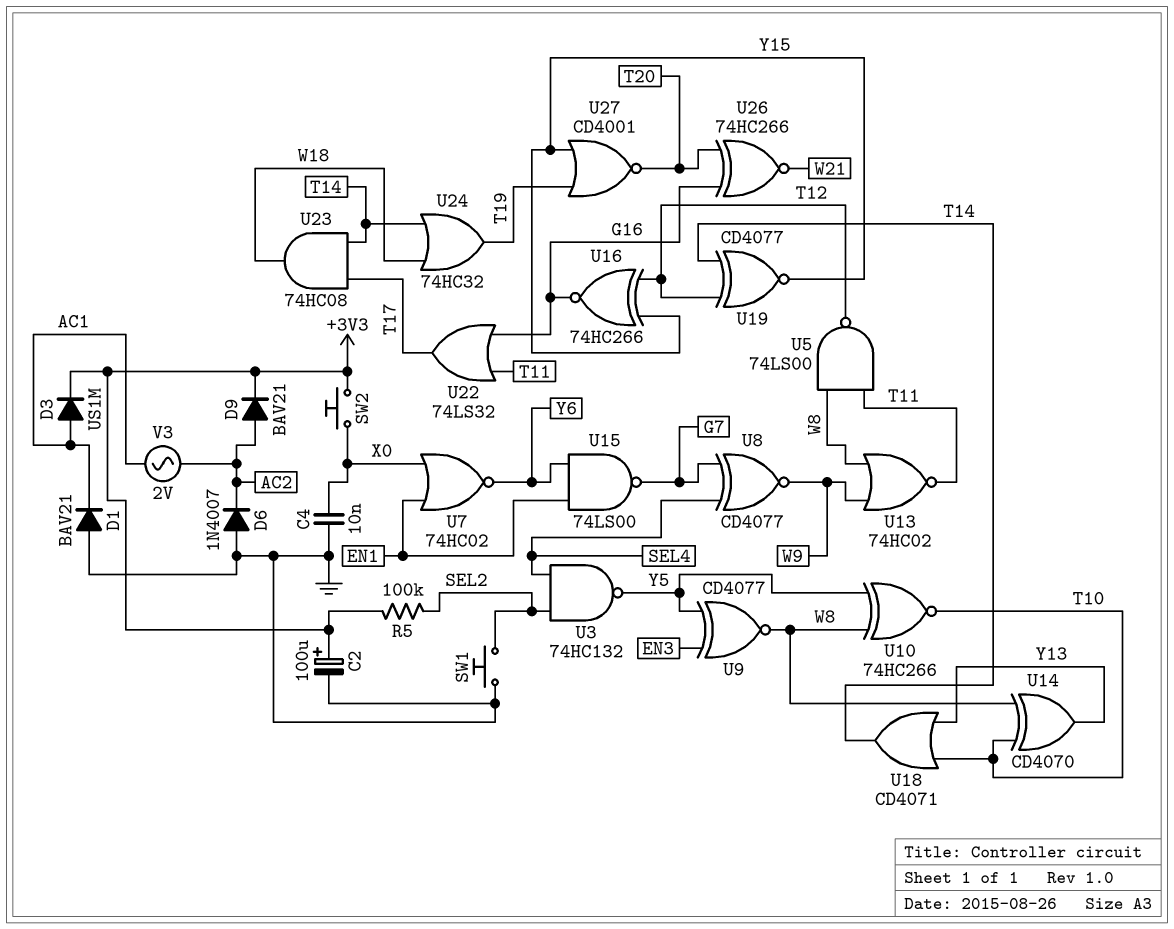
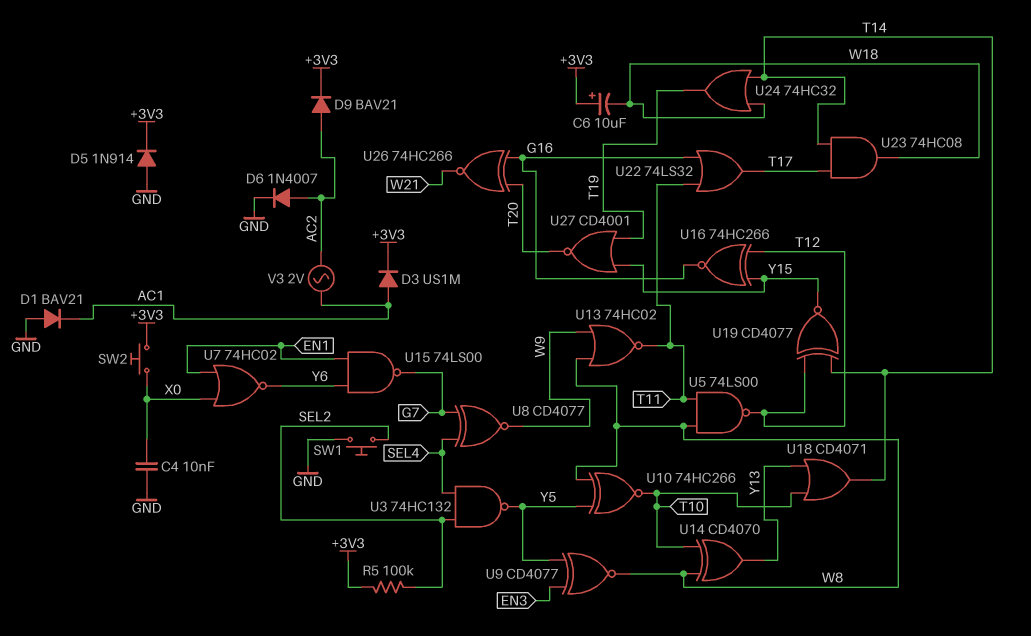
C2: 100uF (plus +3V3, minus GND) -> none
C6: none -> 10uF (plus +3V3, minus W18)
D5: none -> diode 1N914 (A GND, K +3V3)
D6: diode 1N4007 (A GND, K AC2) -> diode 1N4007 (A AC2, K GND)

